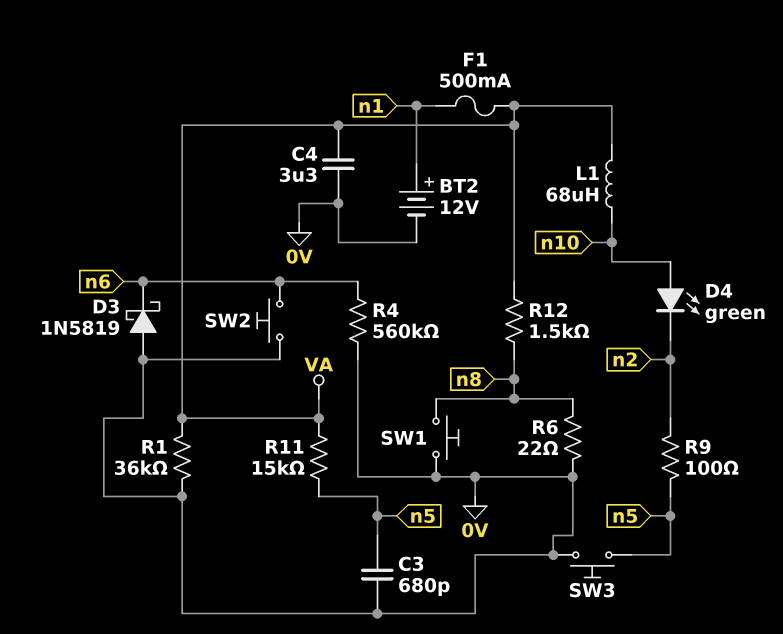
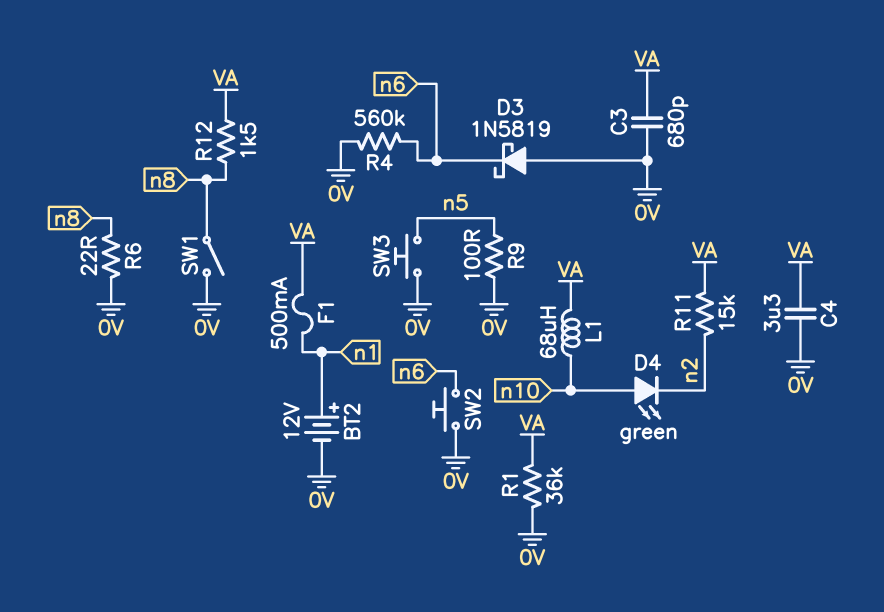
C3: 680pF (0V, n5) -> 680pF (0V, VA)
R9: 100 (n2, n5) -> 100 (0V, n5)
R11: 15k (VA, n5) -> 15k (VA, n2)
SW1: button (0V, n8) -> switch (0V, n8)

